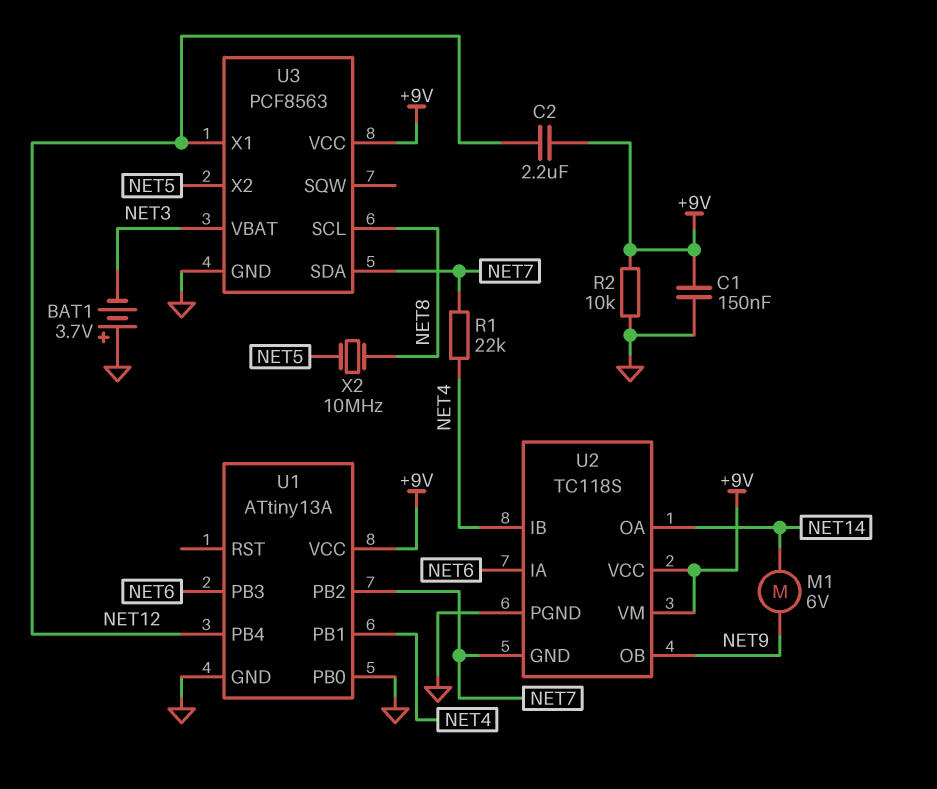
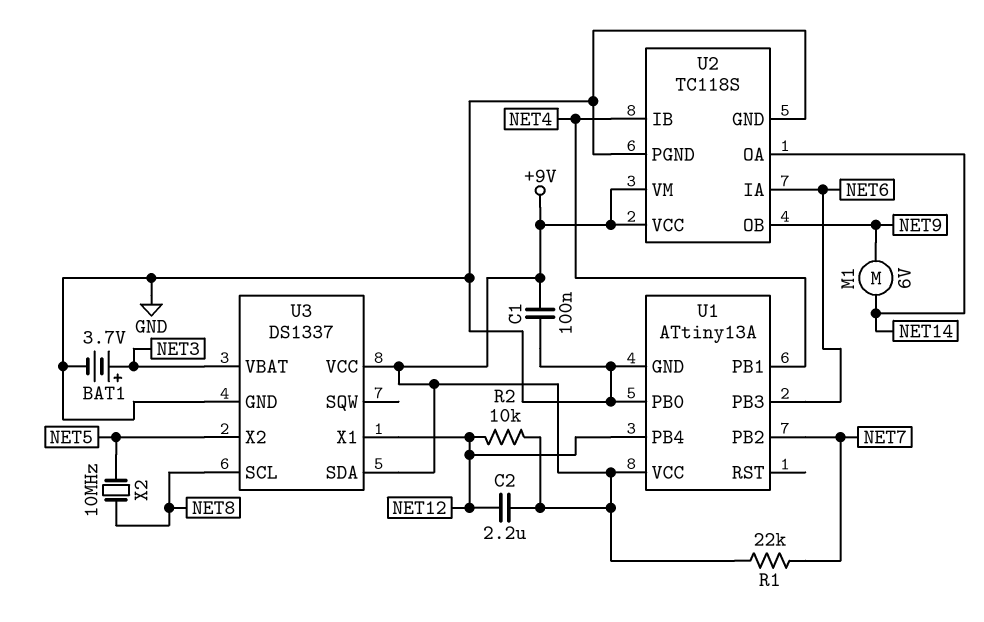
BAT1: 3.7V (plus GND, minus NET3) -> 3.7V (plus NET3, minus GND)
C1: 150nF (+9V, GND) -> 100nF (+9V, GND)
R1: 22k (NET4, NET7) -> 22k (+9V, NET7)
R2: 10k (+9V, GND) -> 10k (+9V, NET12)
U2 pin GND: NET7 -> GND
U3: PCF8563 -> DS1337
U3 pin SDA: NET7 -> +9V

